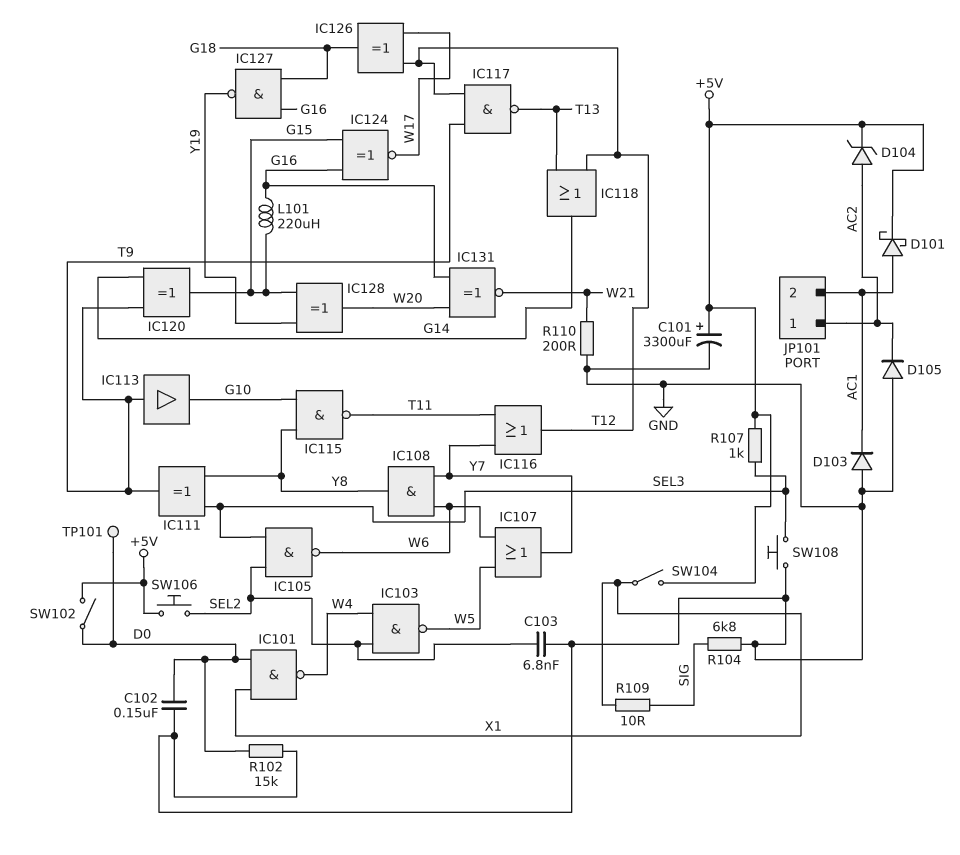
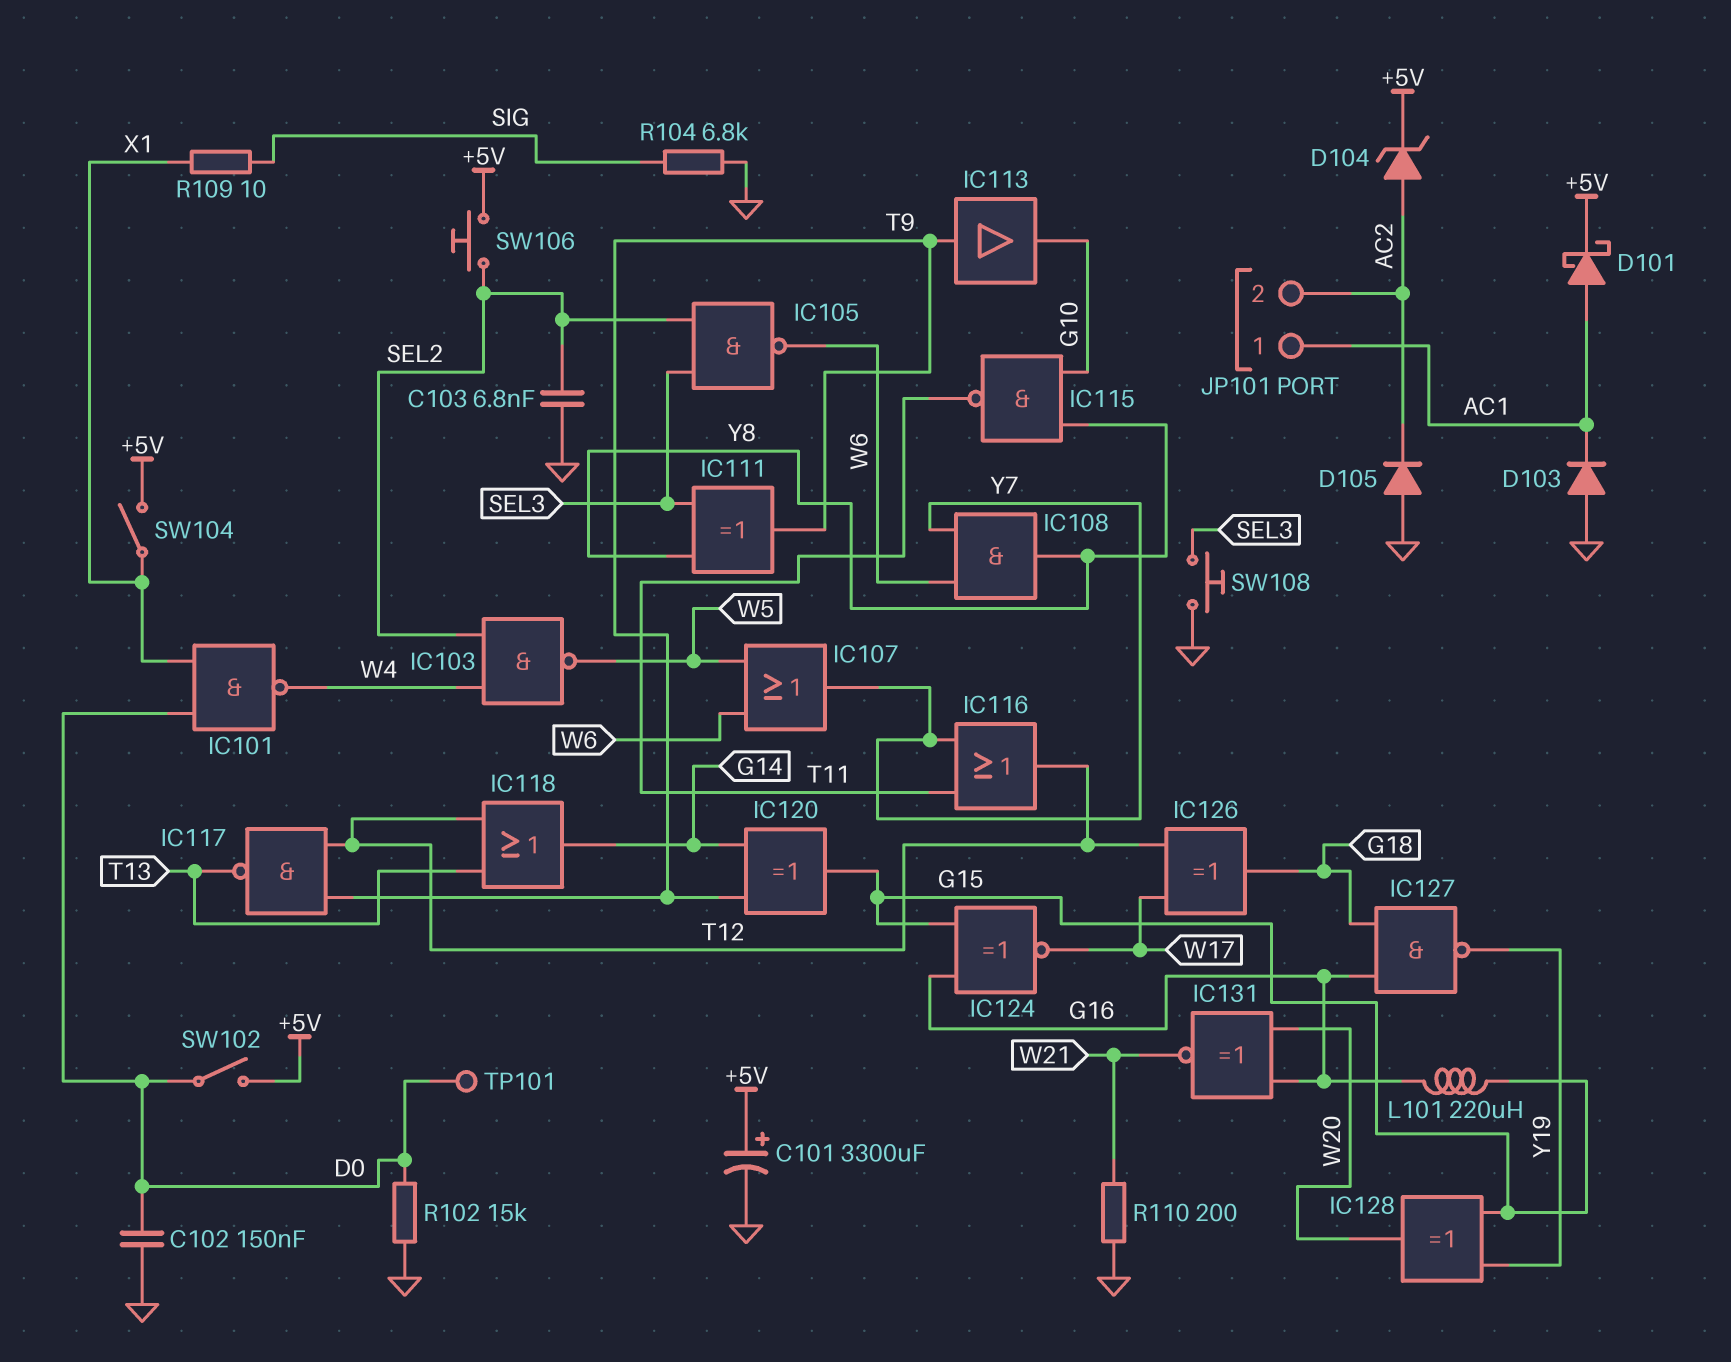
JP101 pin 1: AC2 -> AC1
JP101 pin 2: AC1 -> AC2
R107: 1k (+5V, SEL3) -> none

